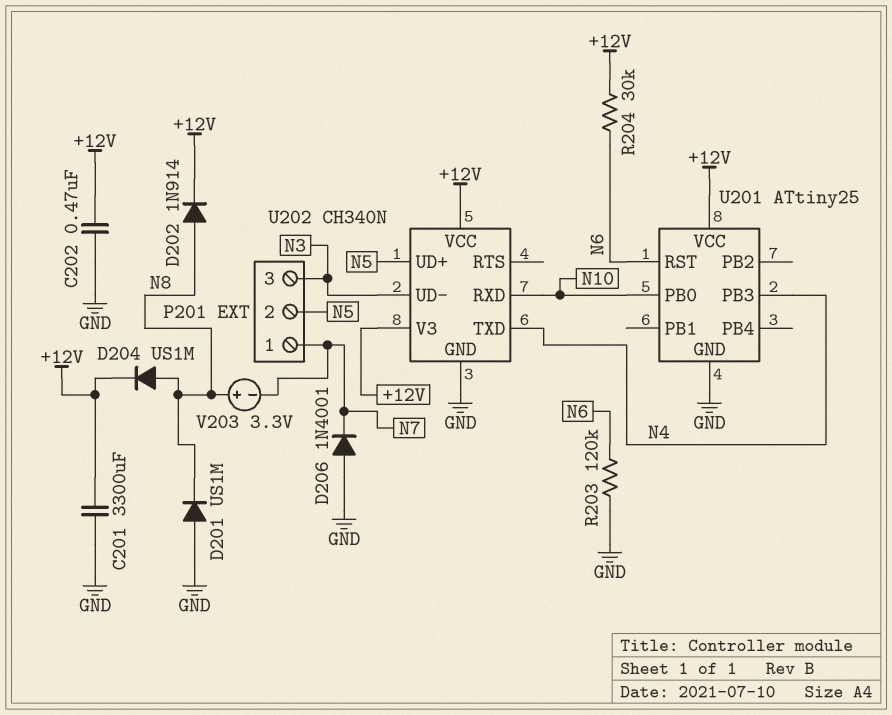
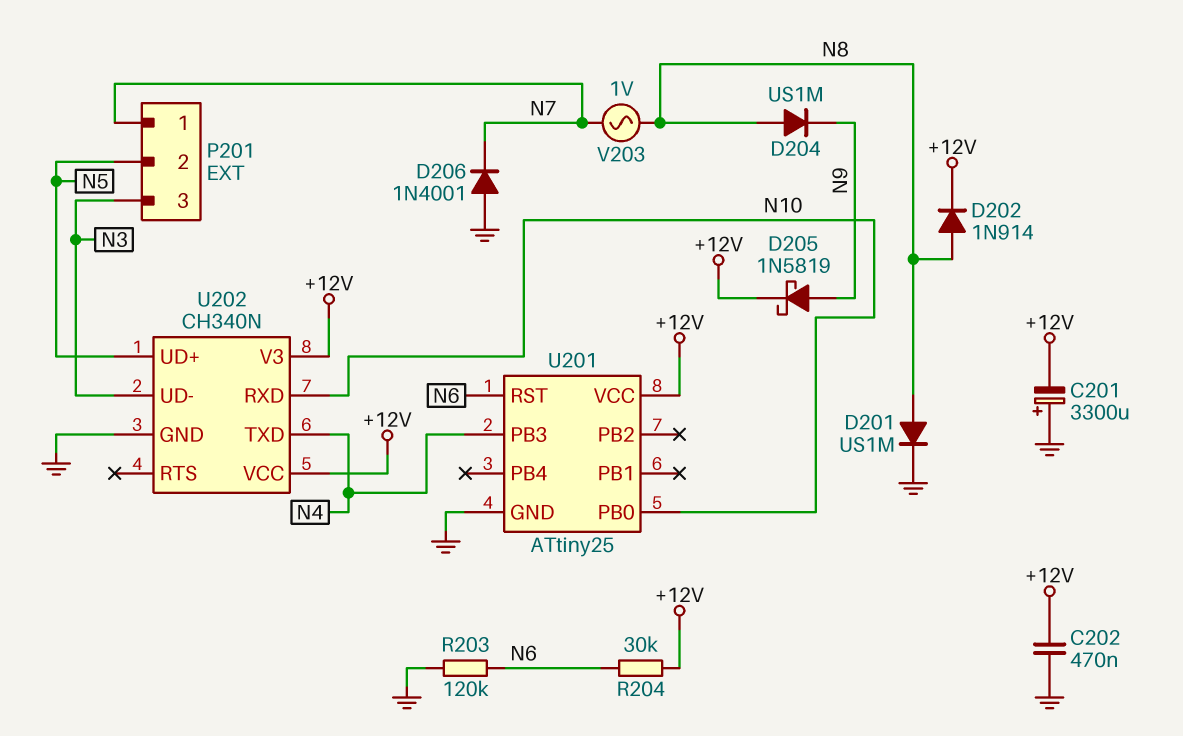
C201: 3300uF (+12V, GND) -> 3300uF (plus GND, minus +12V)
D201: diode US1M (A GND, K N8) -> diode US1M (A N8, K GND)
D204: diode US1M (A N8, K +12V) -> diode US1M (A N8, K N9)
D205: none -> schottky 1N5819 (A N9, K +12V)
V203: 3.3V (plus N8, minus N7) -> AC 1V (N7, N8)

